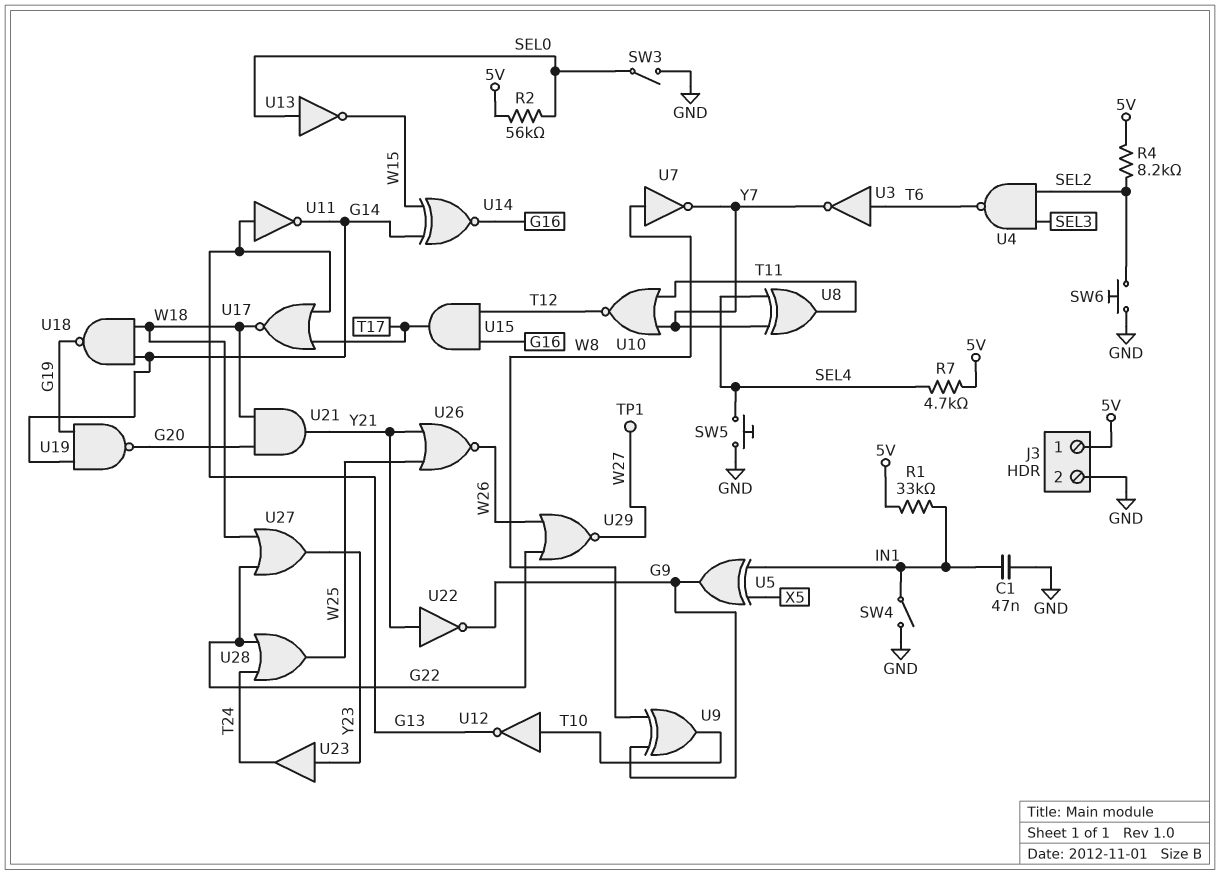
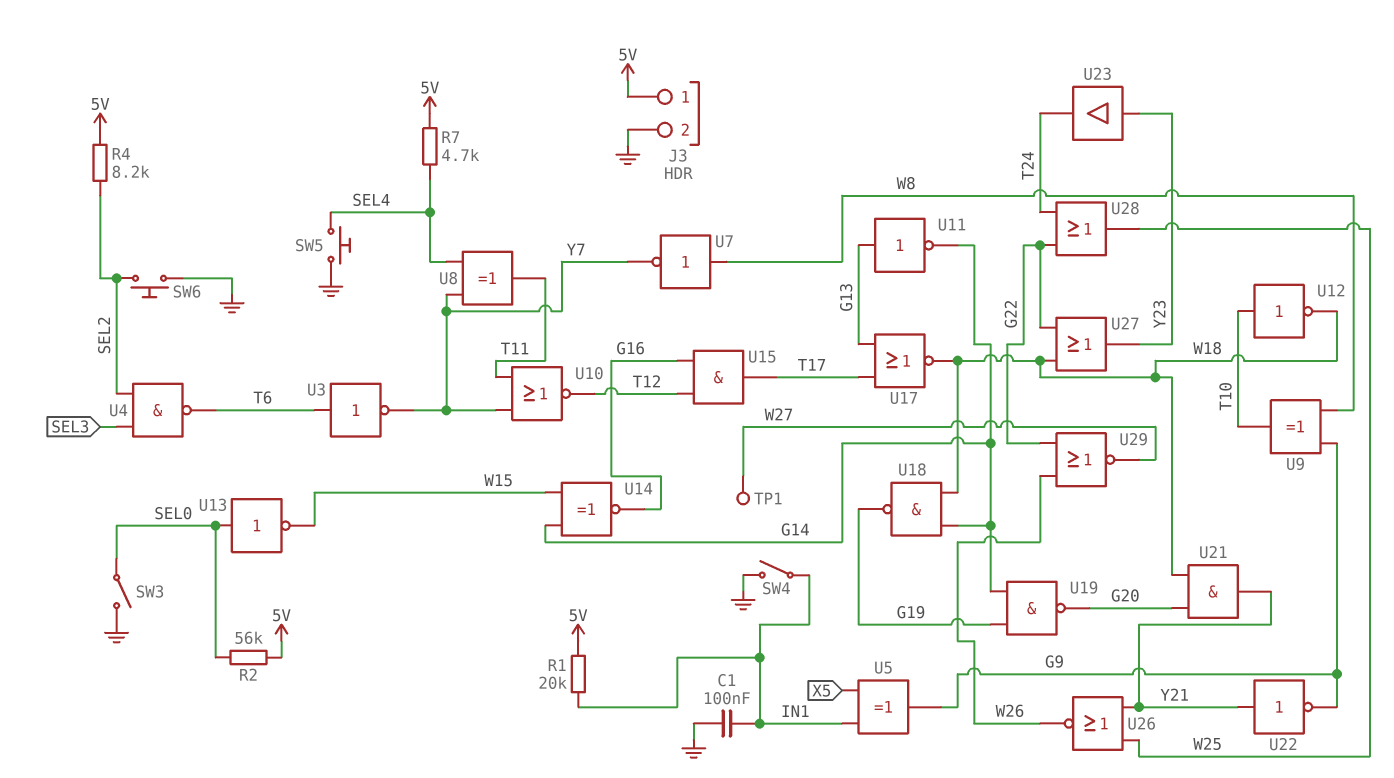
C1: 47nF (GND, IN1) -> 100nF (GND, IN1)
R1: 33k (5V, IN1) -> 20k (5V, IN1)
U12: NOT (in T10, out G13) -> NOT (in T10, out W18)

